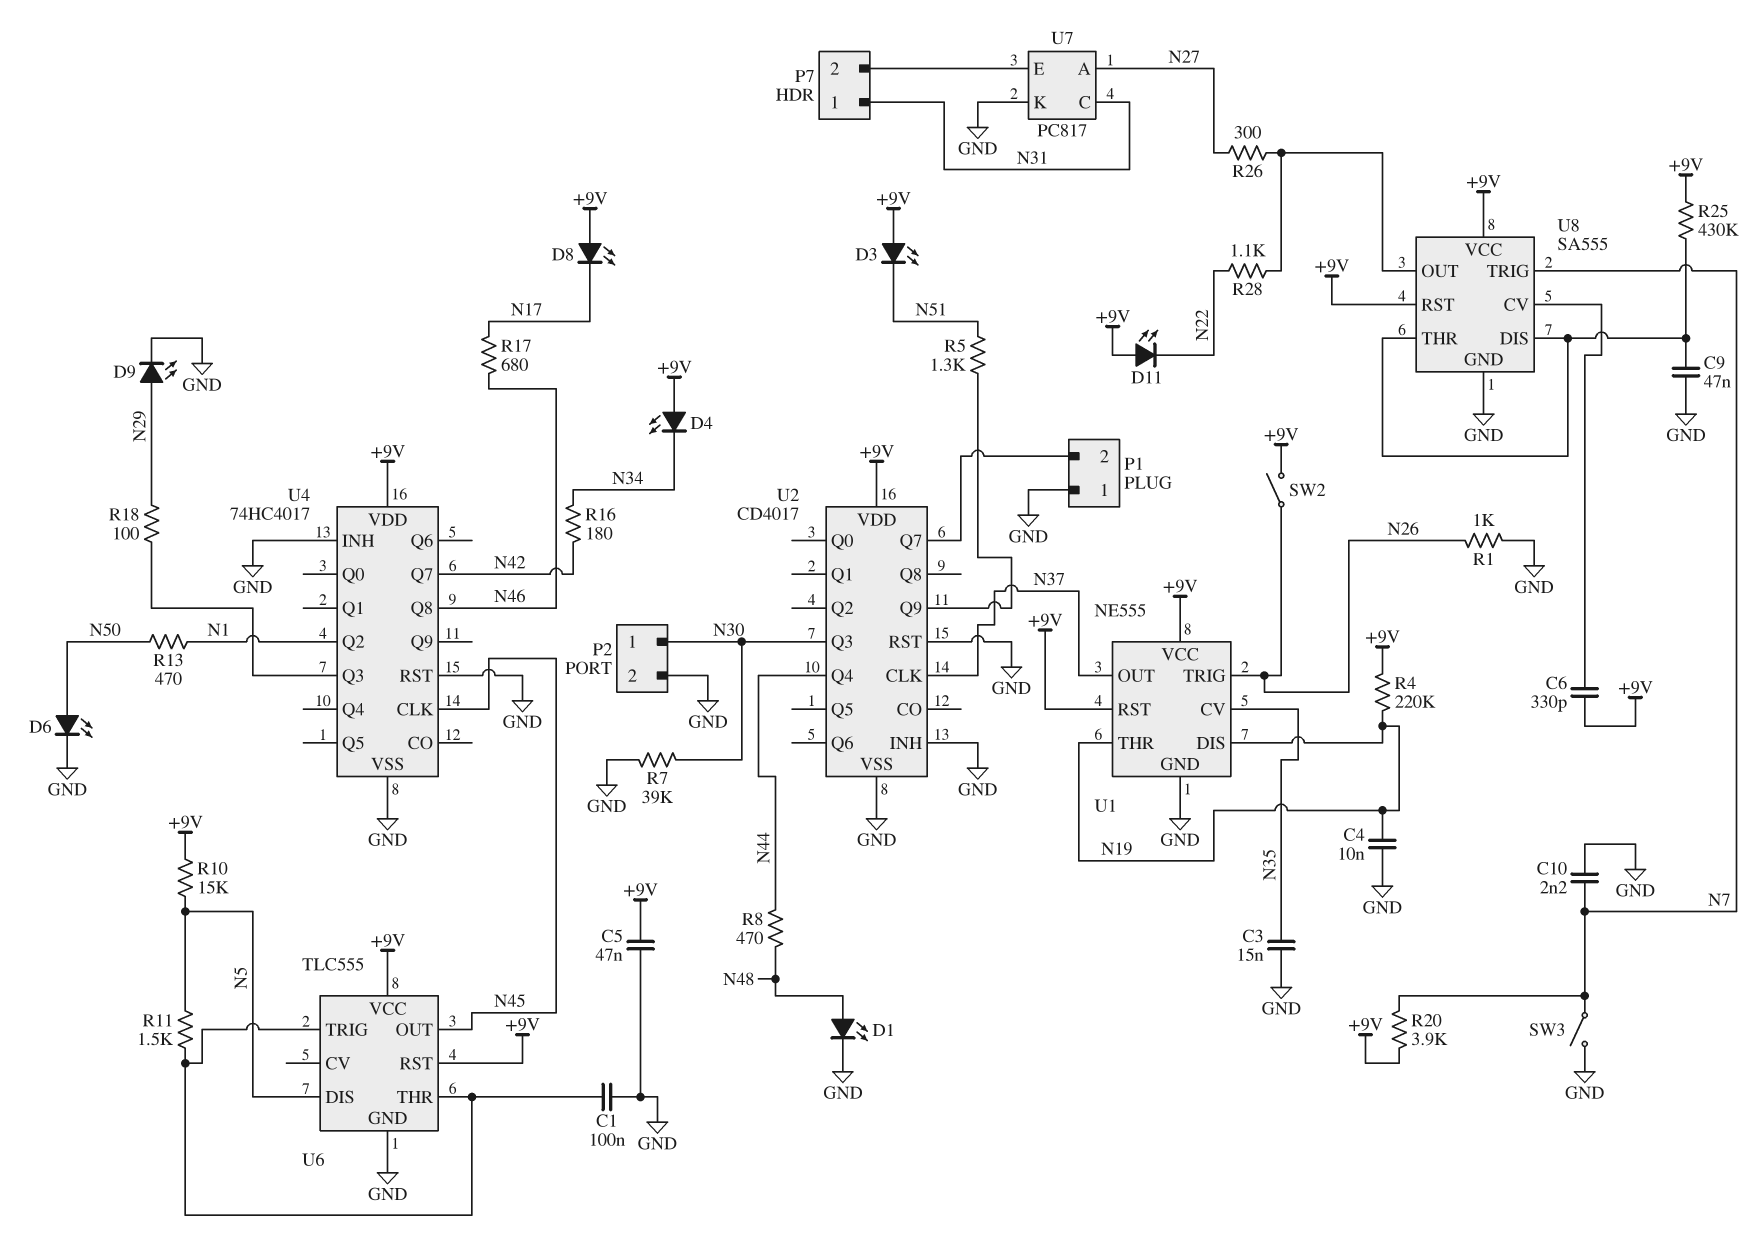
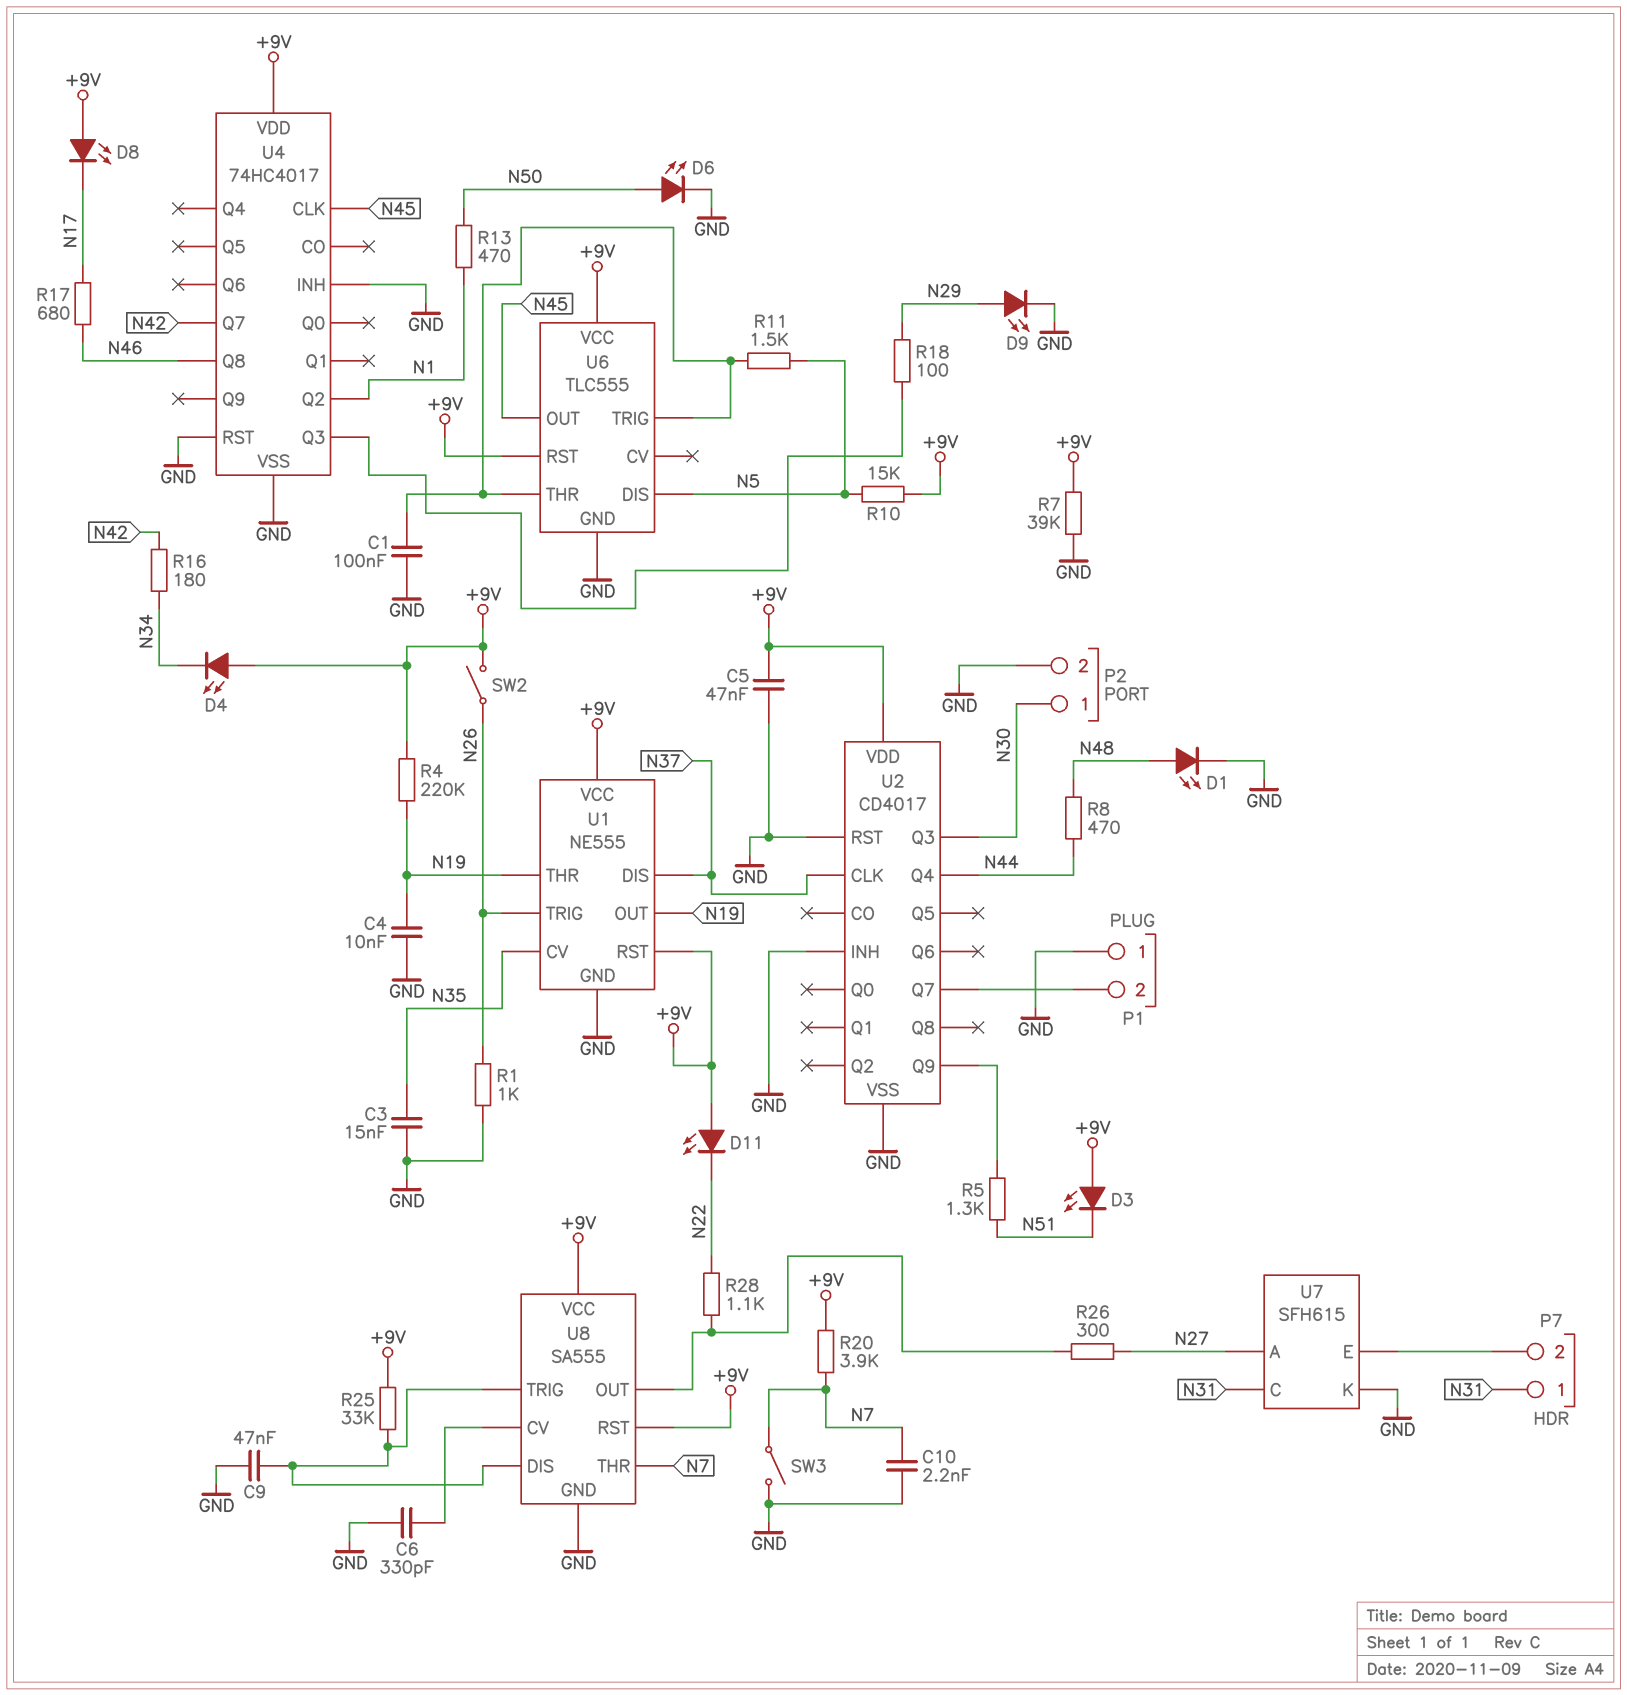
C6: 330pF (+9V, U8/CV) -> 330pF (GND, U8/CV)
R7: 39k (GND, N30) -> 39k (+9V, GND)
R25: 430k (+9V, U8/DIS) -> 33k (+9V, U8/DIS)
U1 pin DIS: N19 -> N37
U1 pin OUT: N37 -> N19
U7: PC817 -> SFH615
U8 pin THR: U8/DIS -> N7
U8 pin TRIG: N7 -> U8/DIS

